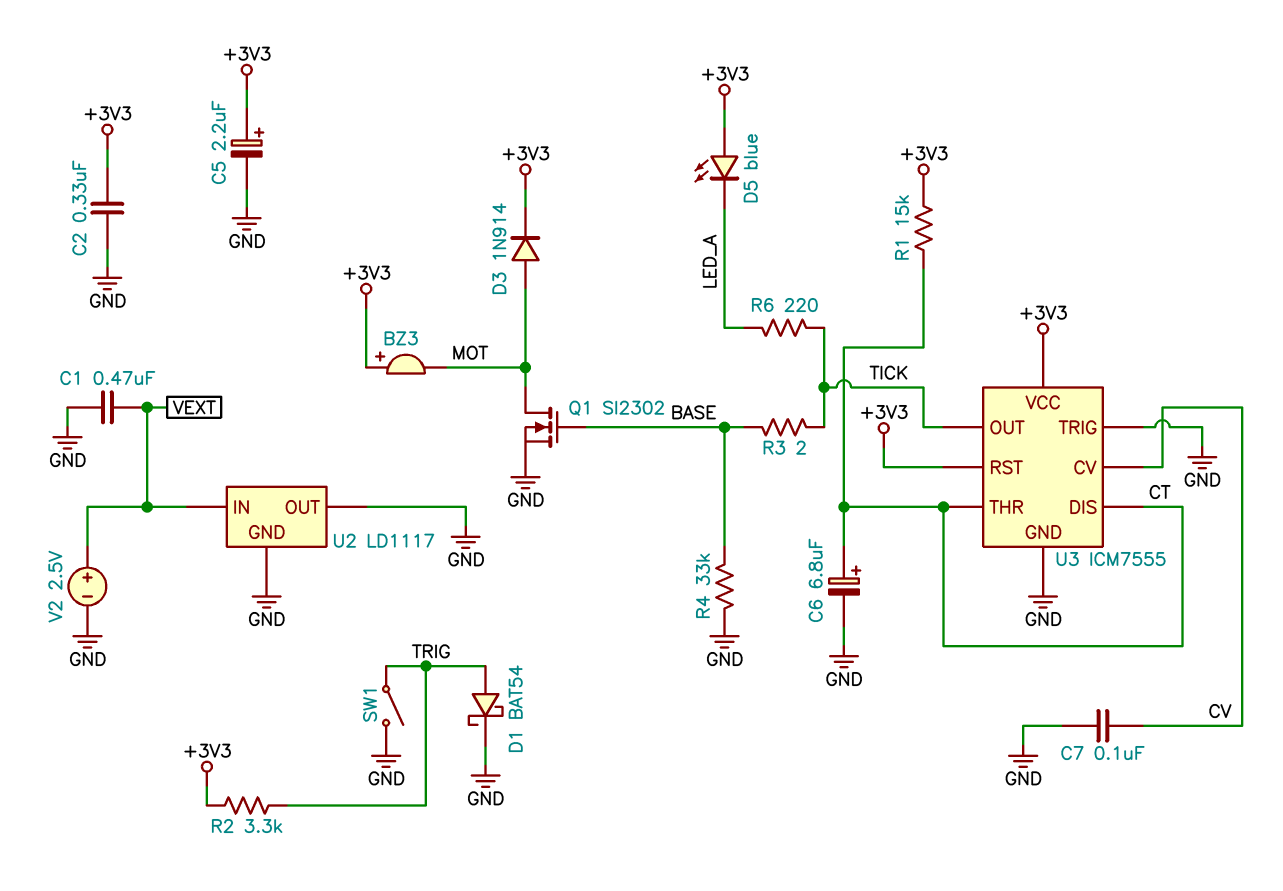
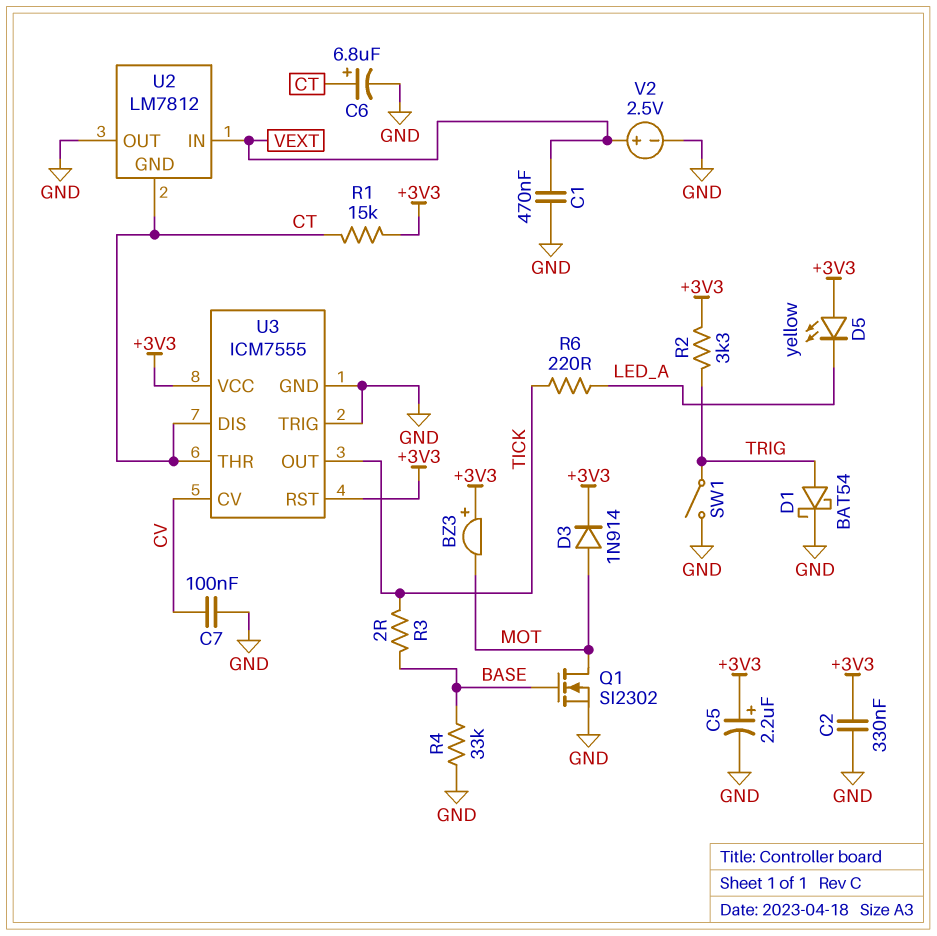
D5: LED blue (A +3V3, K LED_A) -> LED yellow (A +3V3, K LED_A)
U2: LD1117 -> LM7812
U2 pin GND: GND -> CT

